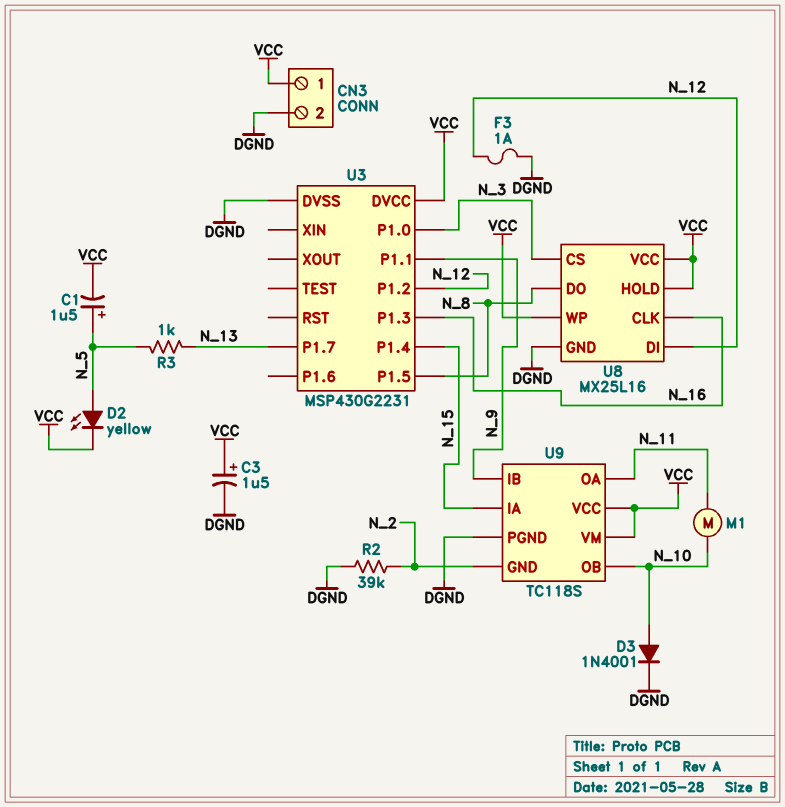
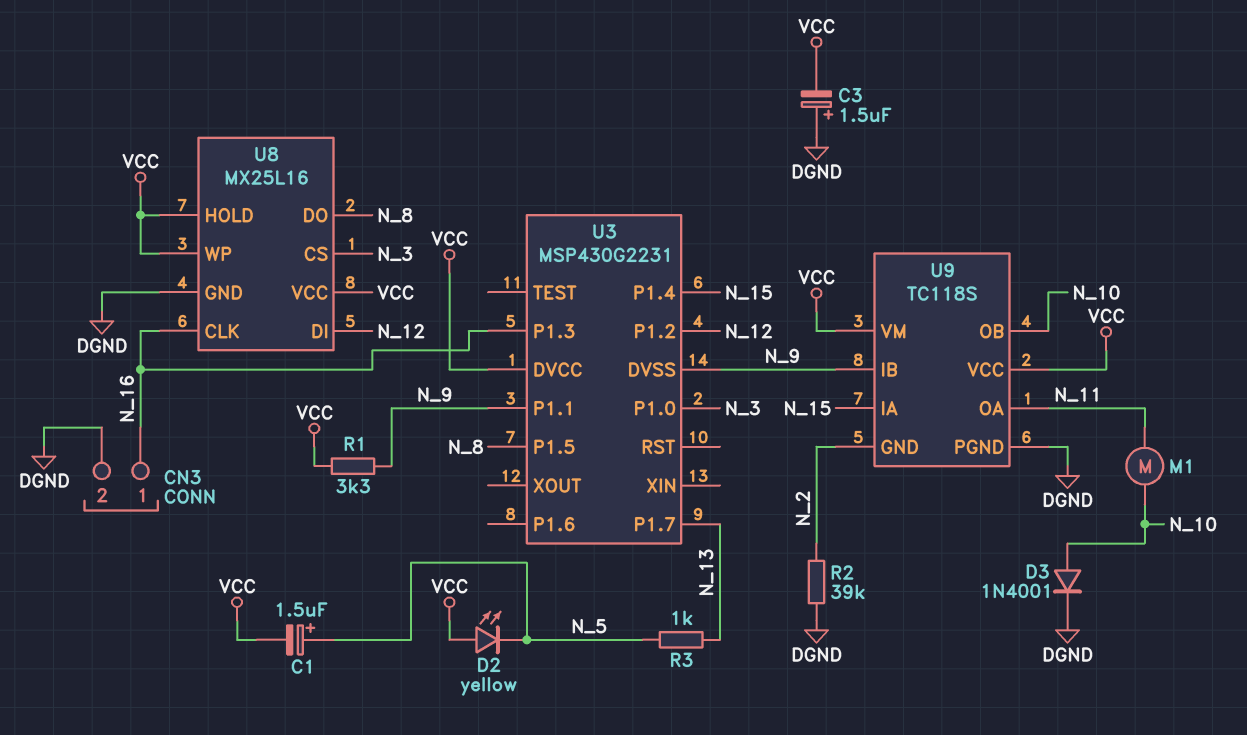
C3: 1.5uF (plus VCC, minus DGND) -> 1.5uF (plus DGND, minus VCC)
CN3 pin 1: VCC -> N_16
D2: LED yellow (A N_5, K VCC) -> LED yellow (A VCC, K N_5)
F3: 1A (DGND, N_12) -> none
R1: none -> 3.3k (N_9, VCC)
U3 pin DVSS: DGND -> N_9

